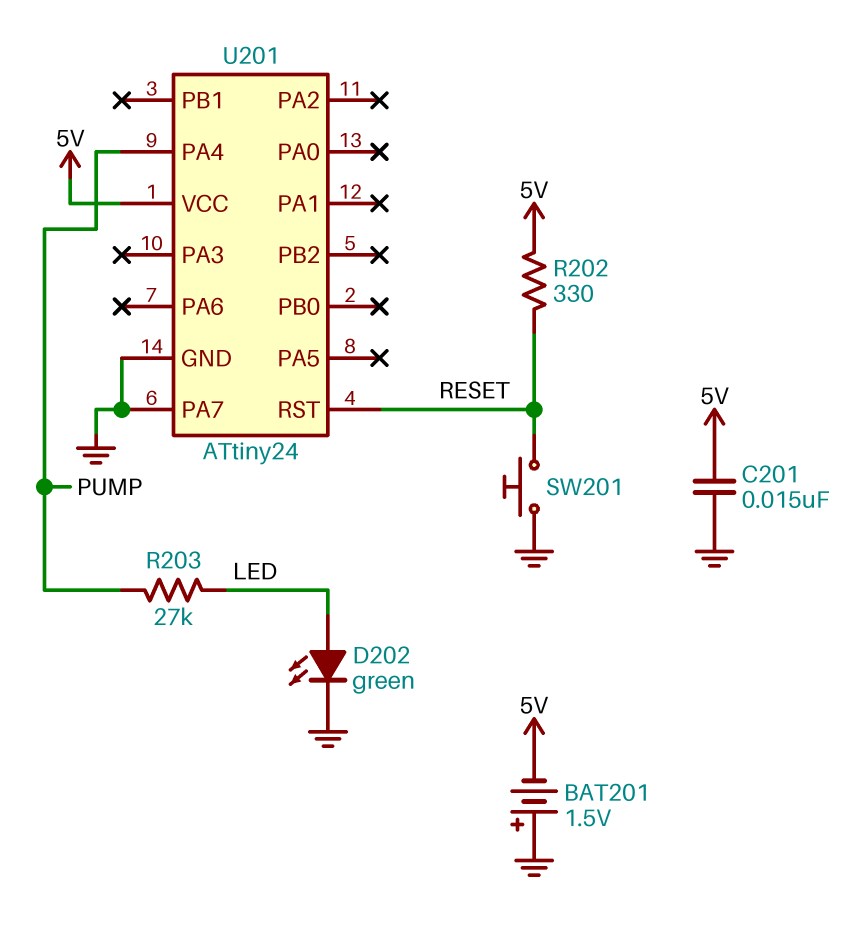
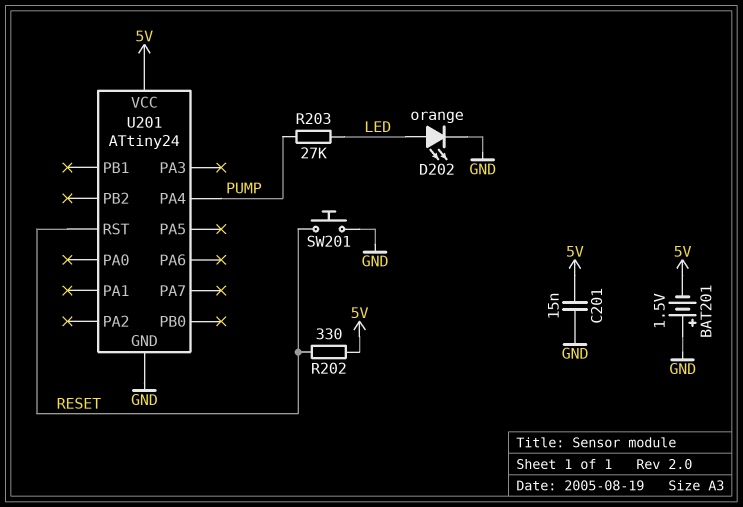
D202: LED green (A LED, K GND) -> LED orange (A LED, K GND)
U201 pin PA7: GND -> none

